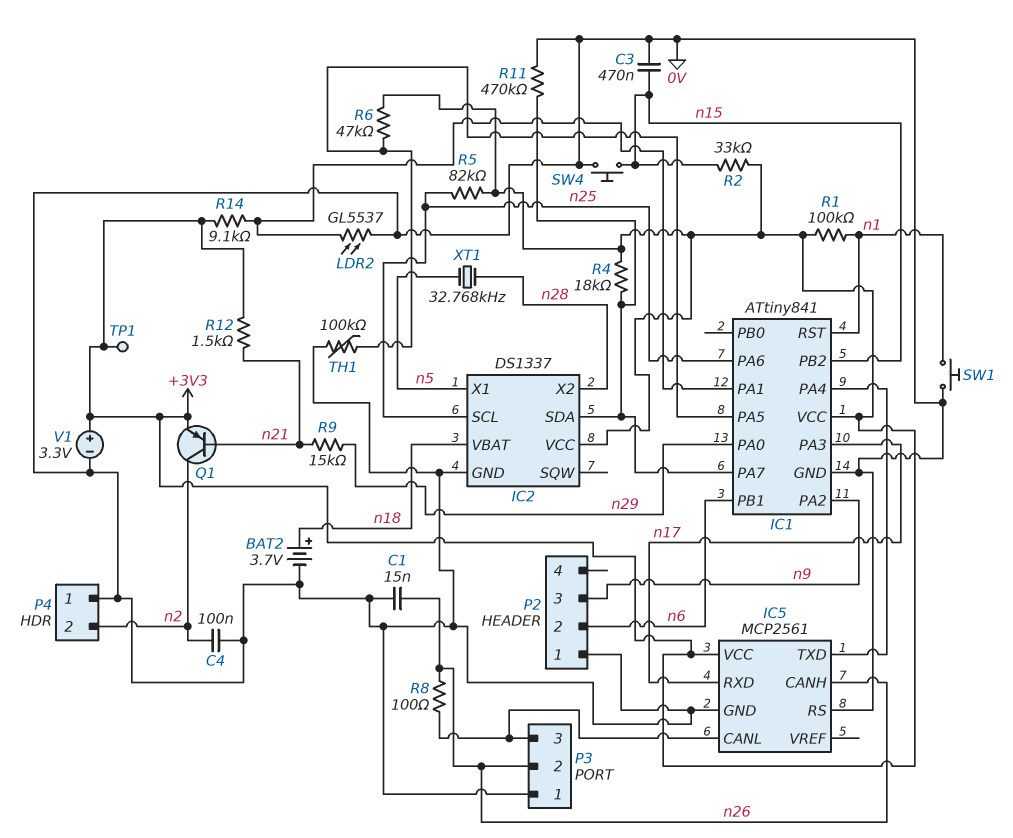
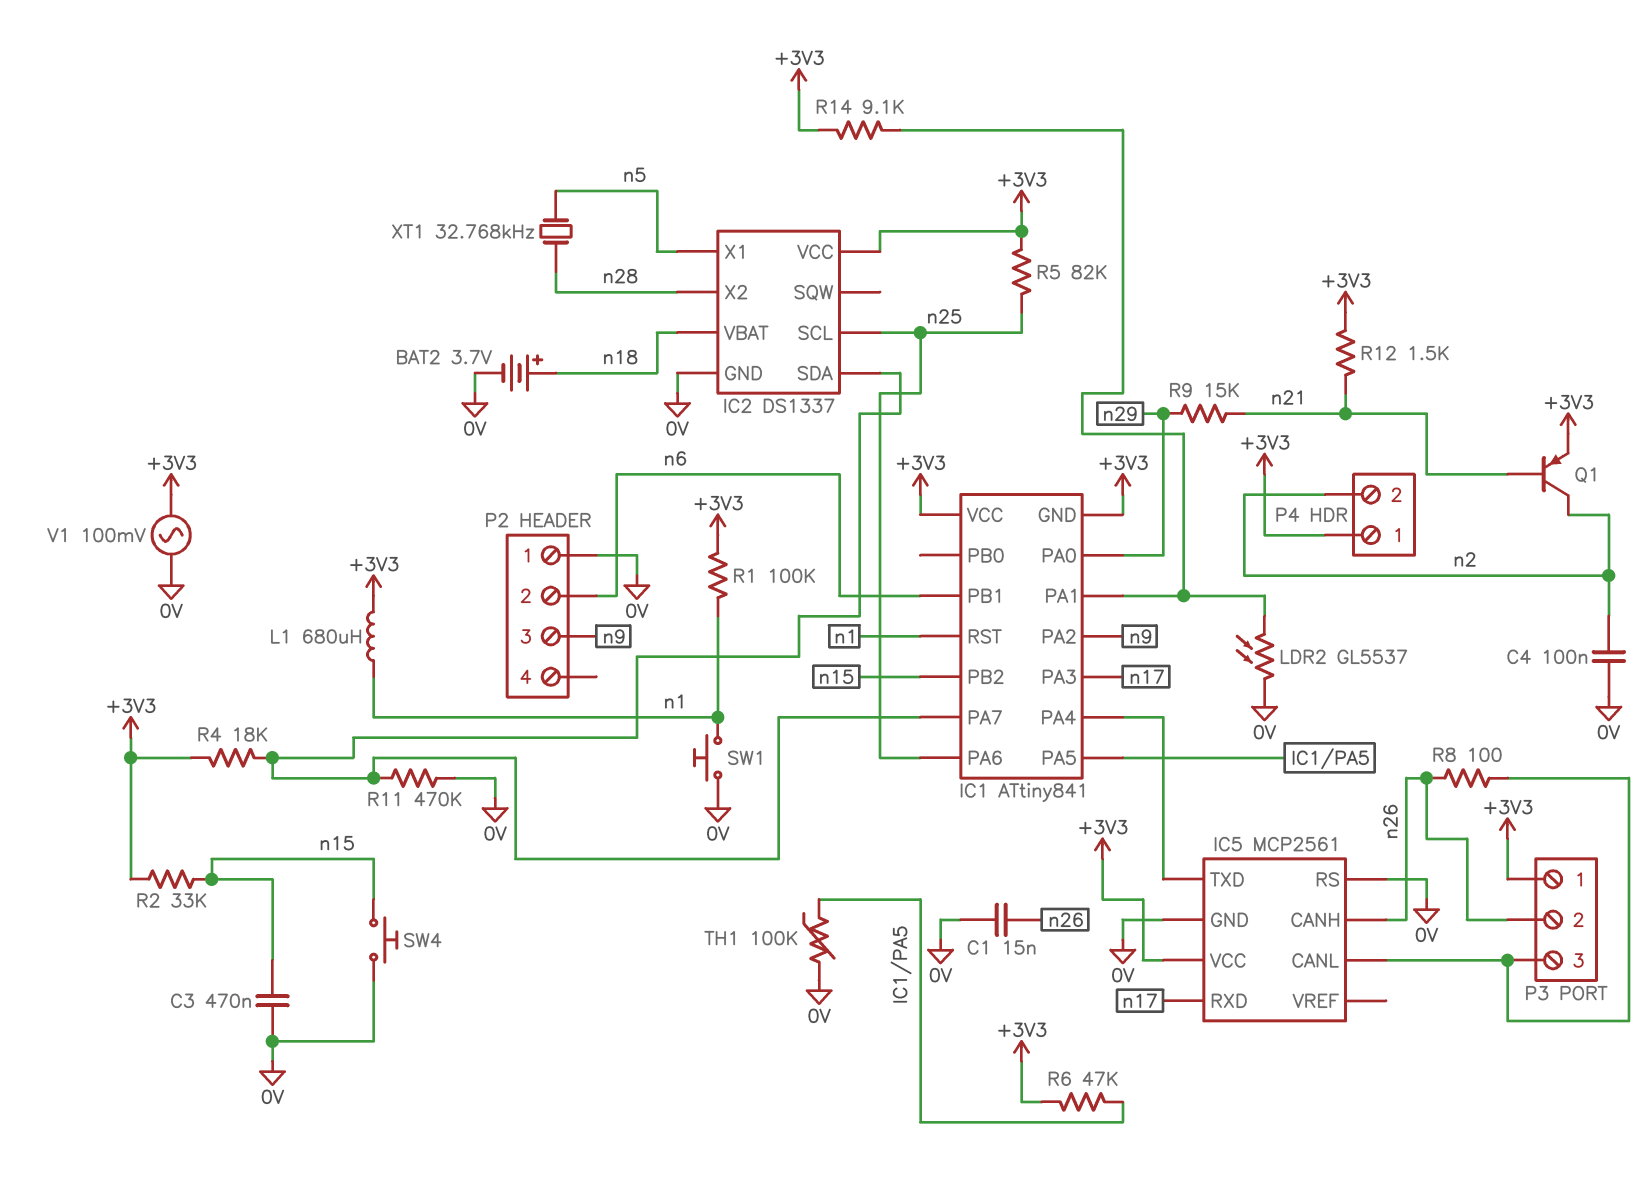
IC1 pin GND: 0V -> +3V3
L1: none -> 680uH (+3V3, n1)
P3 pin 1: 0V -> +3V3
P4 pin 1: 0V -> +3V3
TP1: test point (+3V3) -> none
V1: 3.3V (plus +3V3, minus 0V) -> AC 100mV (+3V3, 0V)

